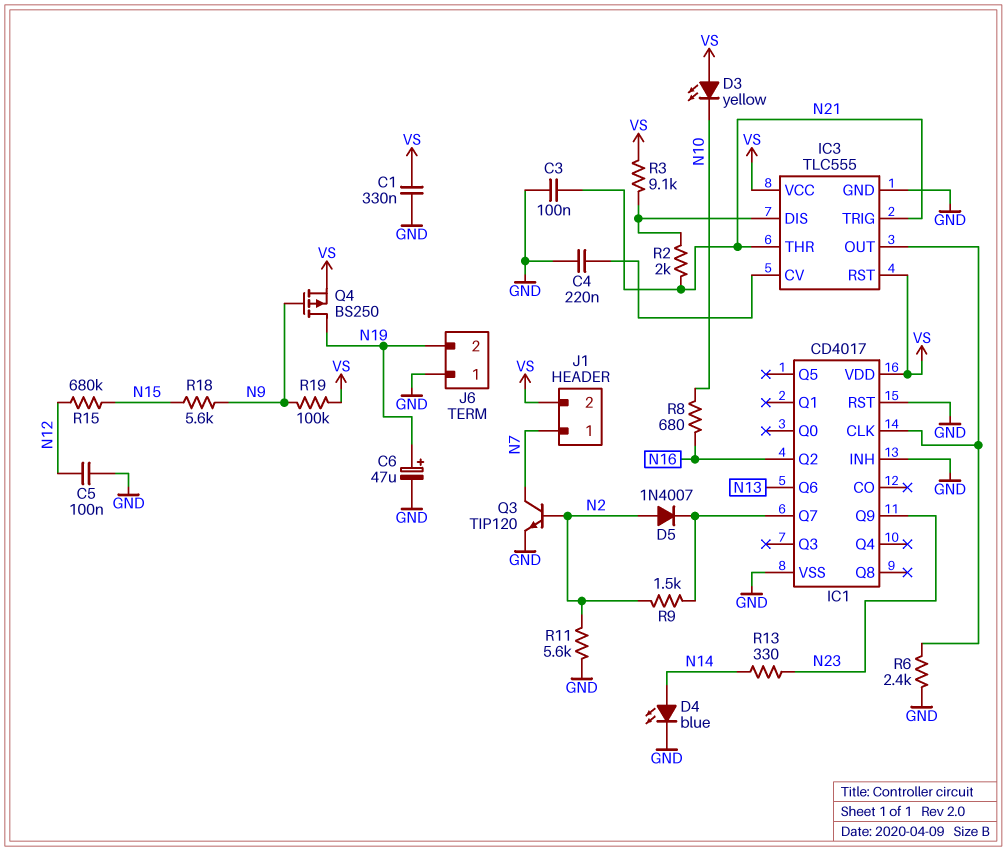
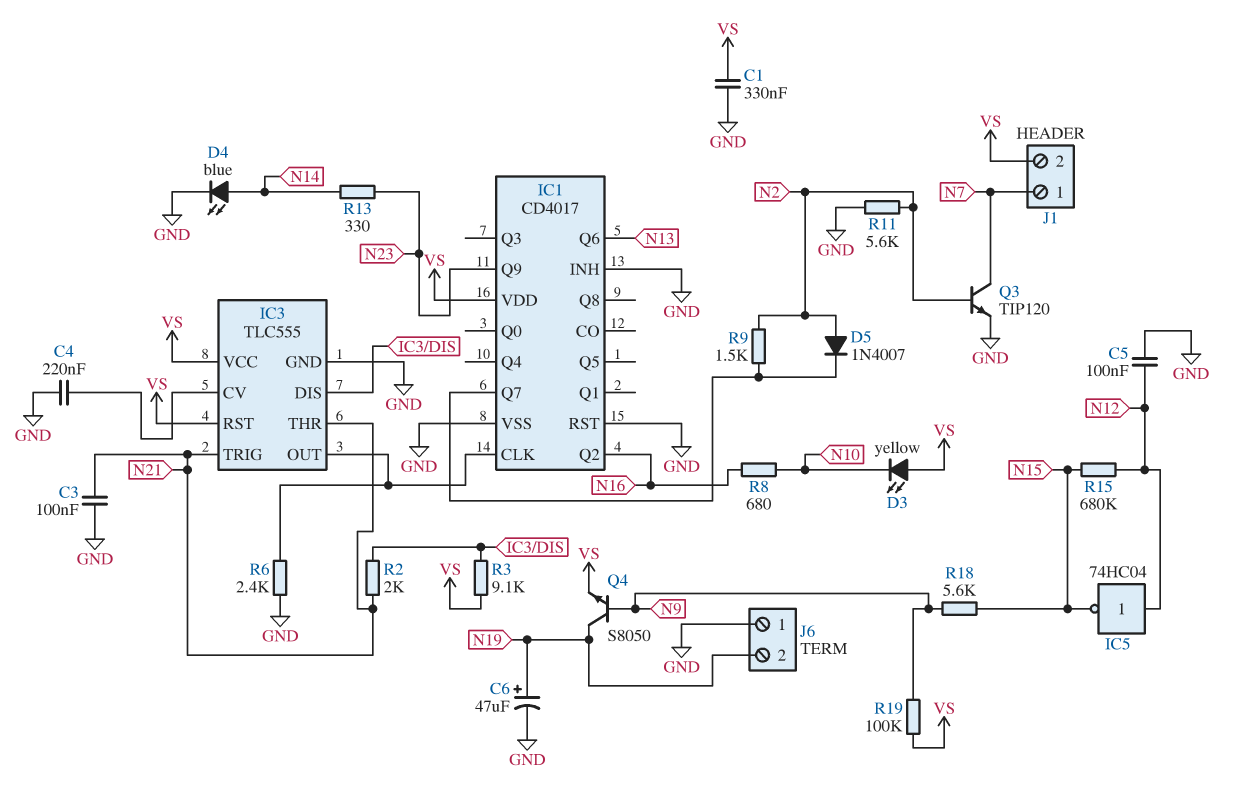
IC5: none -> NOT 74HC04 (in N12, out N15)
Q4: PMOS BS250 (G N9, D N19, S VS) -> NPN S8050 (B N9, C N19, E VS)

